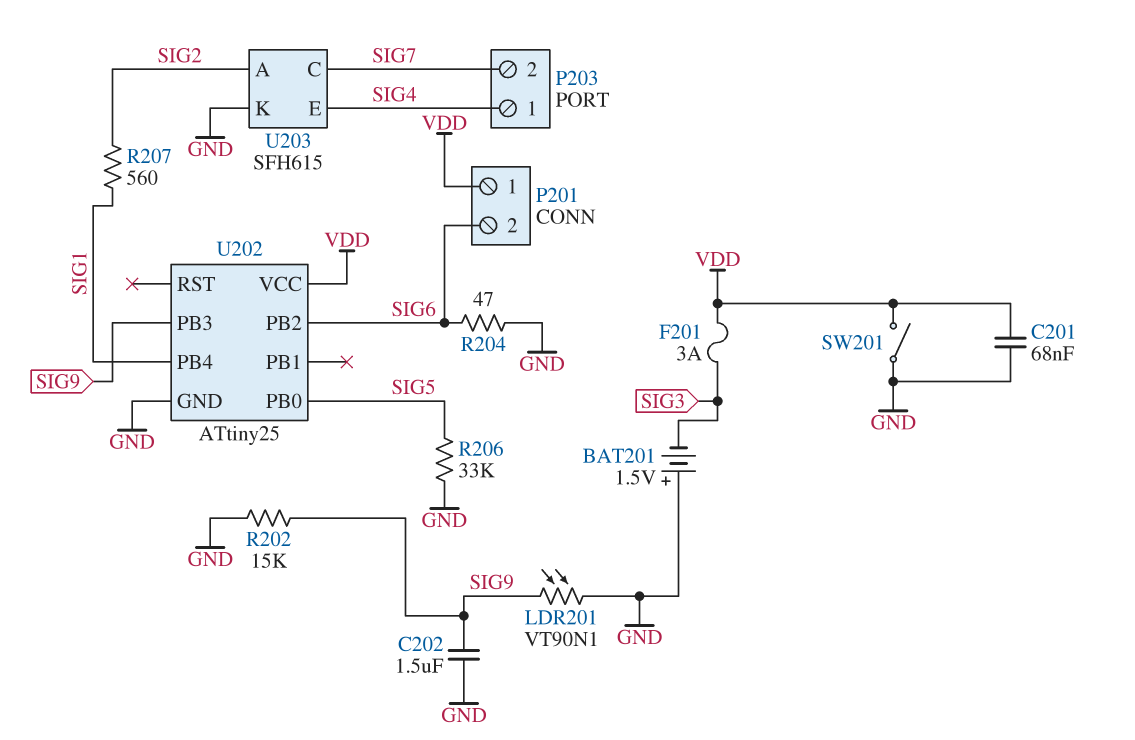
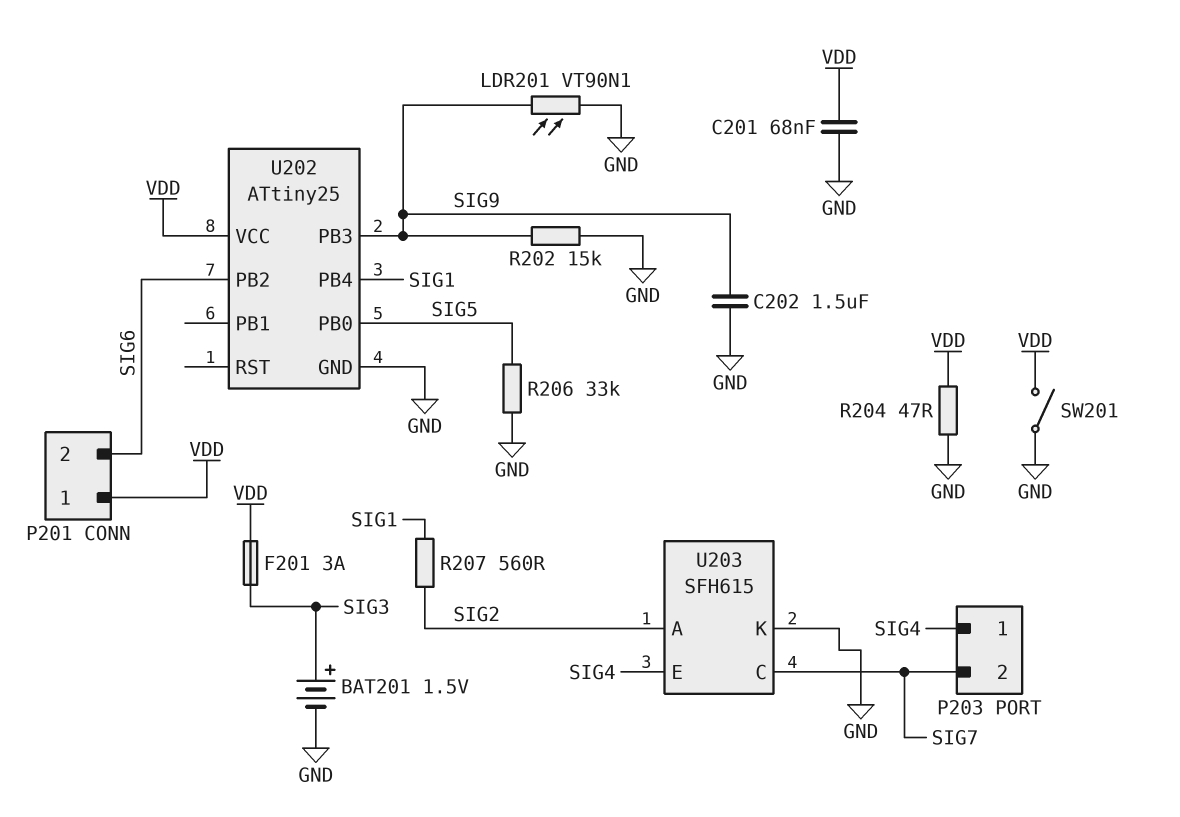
BAT201: 1.5V (plus GND, minus SIG3) -> 1.5V (plus SIG3, minus GND)
R204: 47 (GND, SIG6) -> 47 (GND, VDD)

